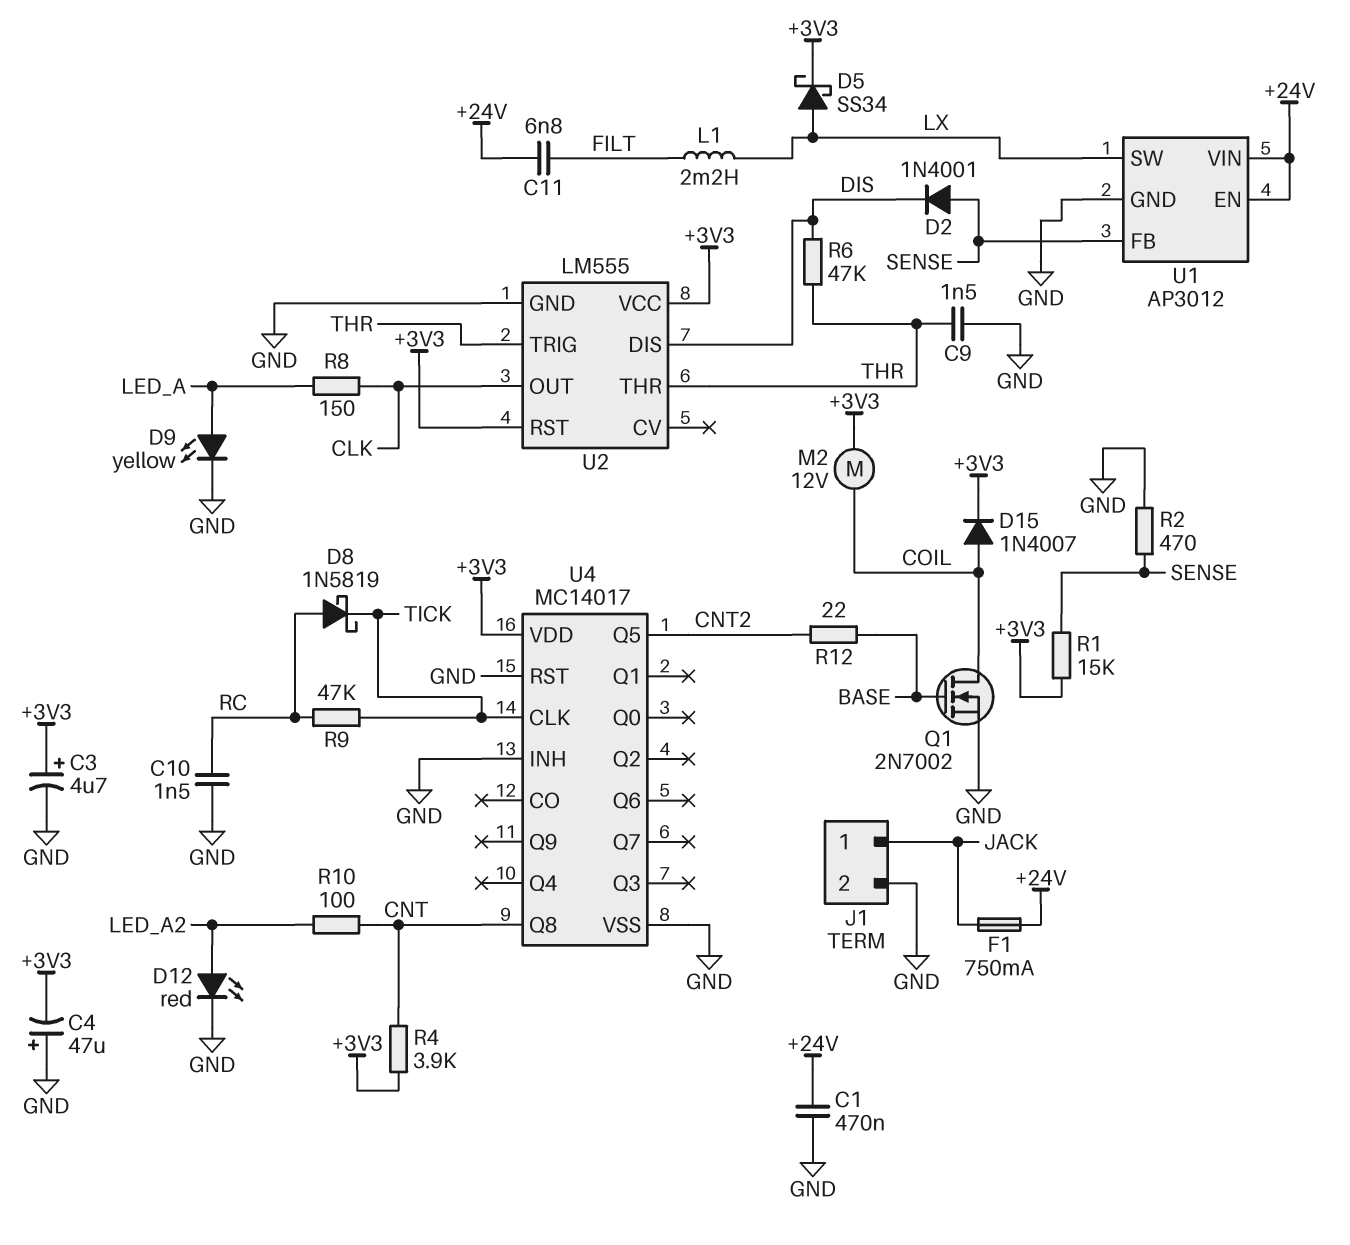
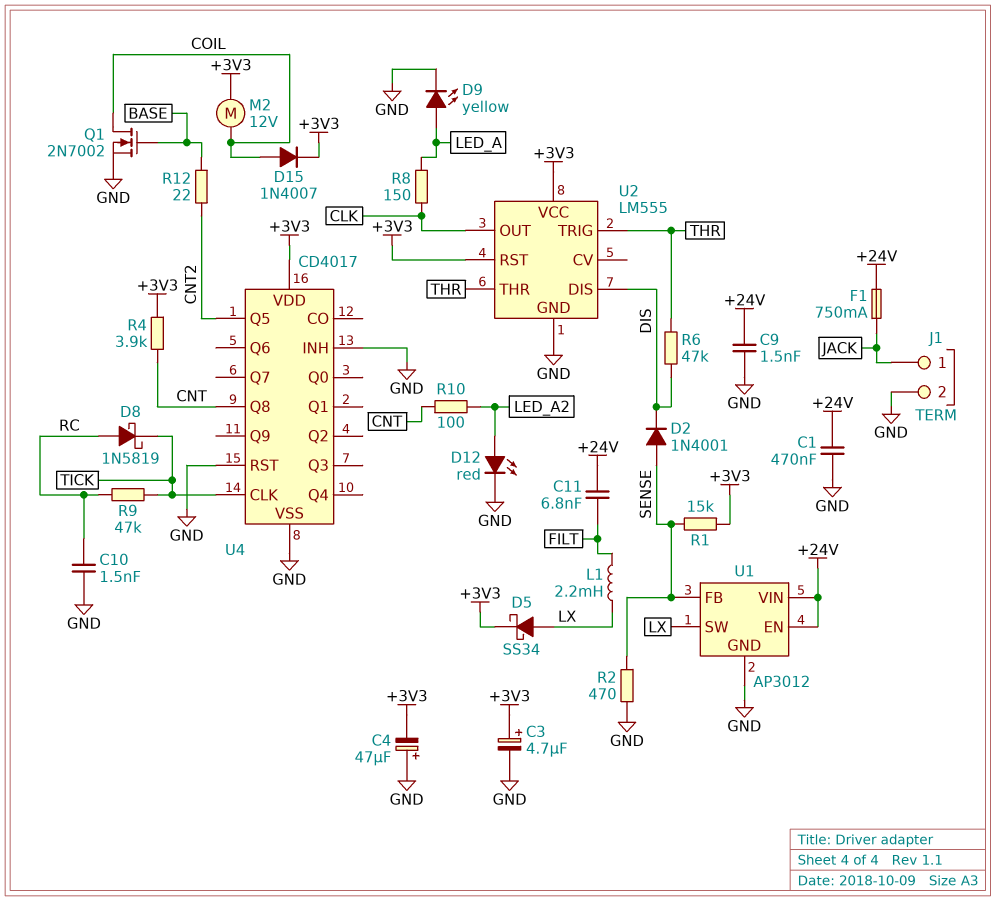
C9: 1.5nF (GND, THR) -> 1.5nF (+24V, GND)
U4: MC14017 -> CD4017

